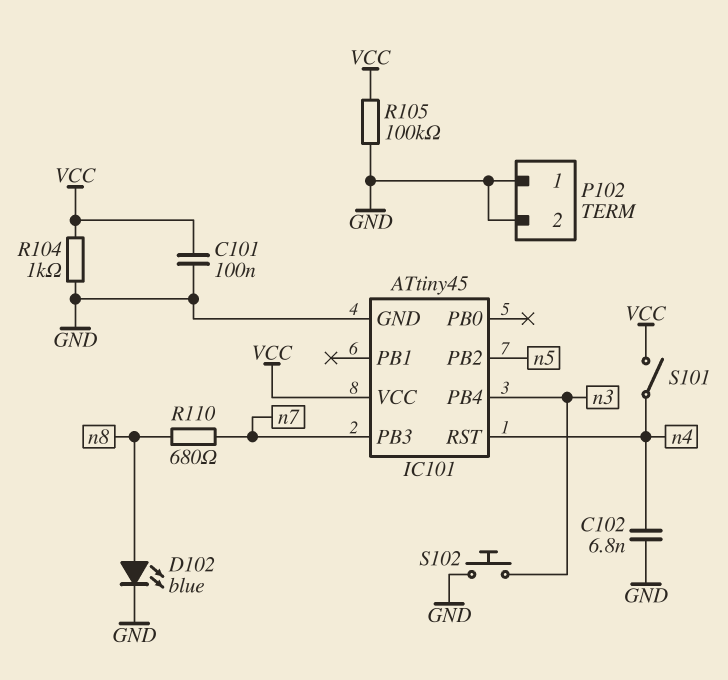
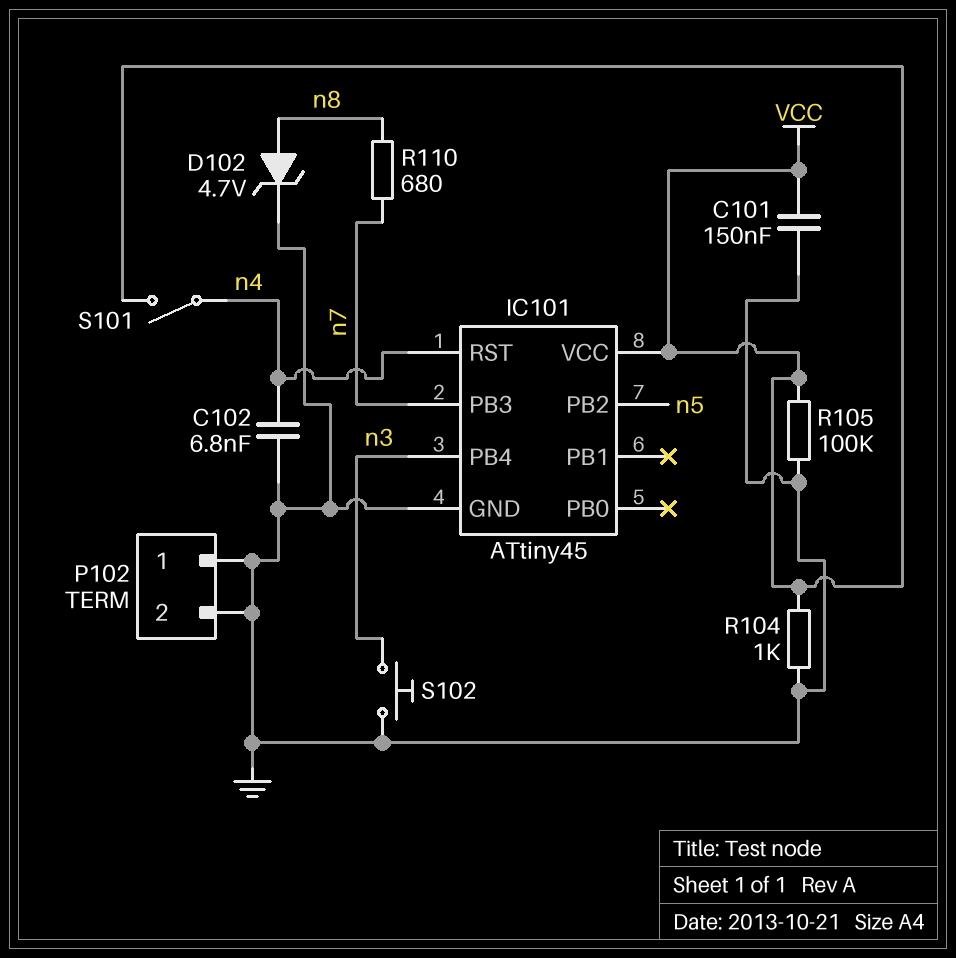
C101: 100nF (GND, VCC) -> 150nF (GND, VCC)
D102: LED blue (A n8, K GND) -> zener 4.7V (A n8, K GND)

